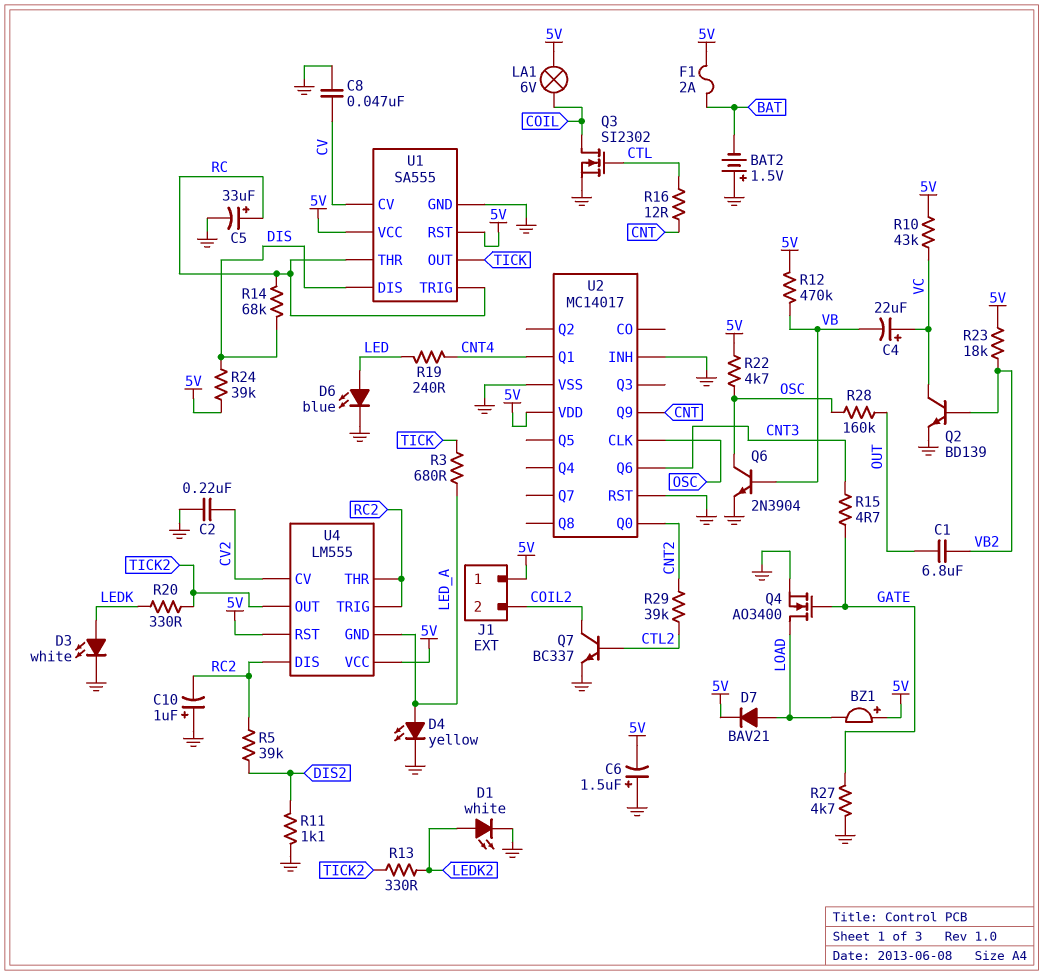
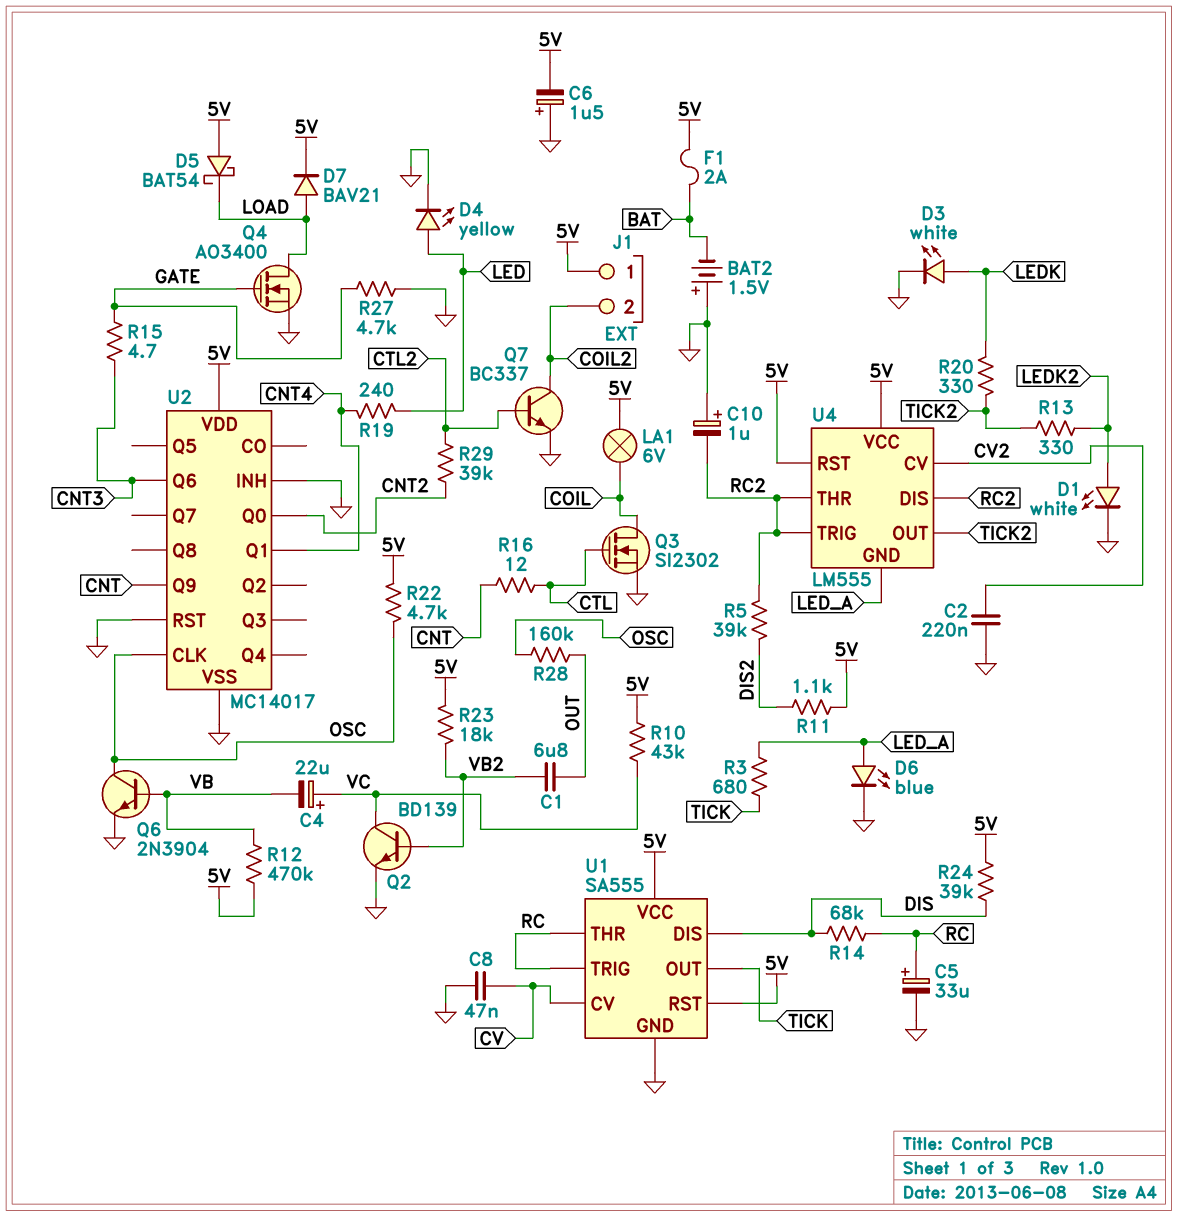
BZ1: buzzer (plus 5V, minus LOAD) -> none
D4: LED yellow (A LED_A, K GND) -> LED yellow (A LED, K GND)
D5: none -> schottky BAT54 (A 5V, K LOAD)
D6: LED blue (A LED, K GND) -> LED blue (A LED_A, K GND)
R11: 1.1k (DIS2, GND) -> 1.1k (5V, DIS2)

